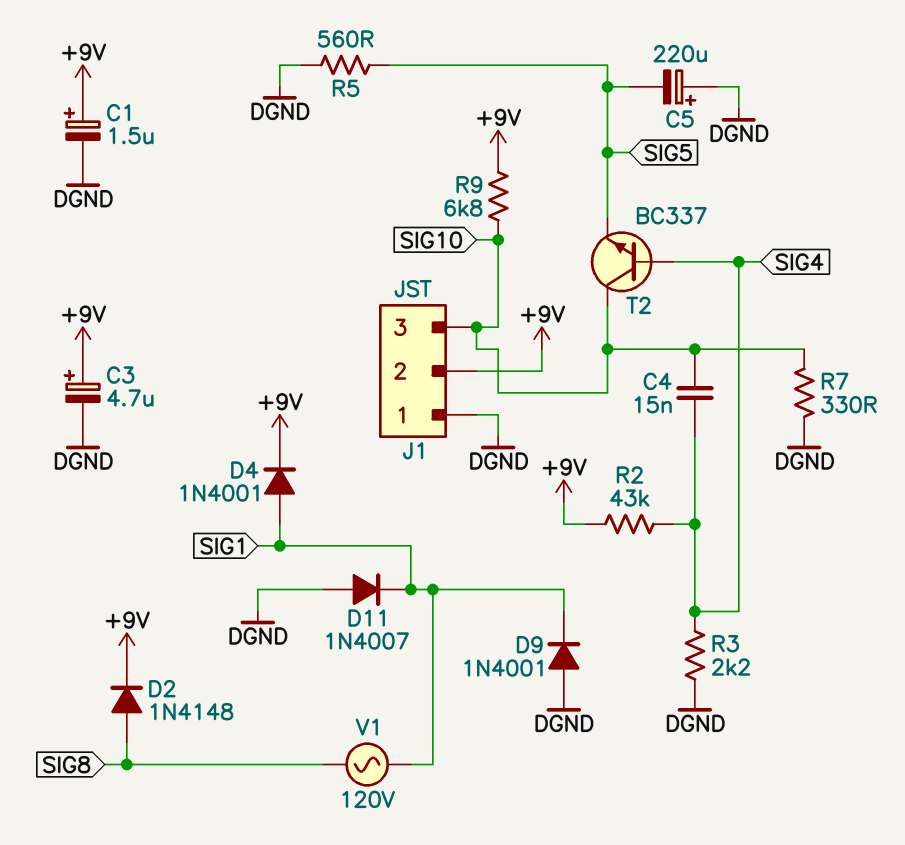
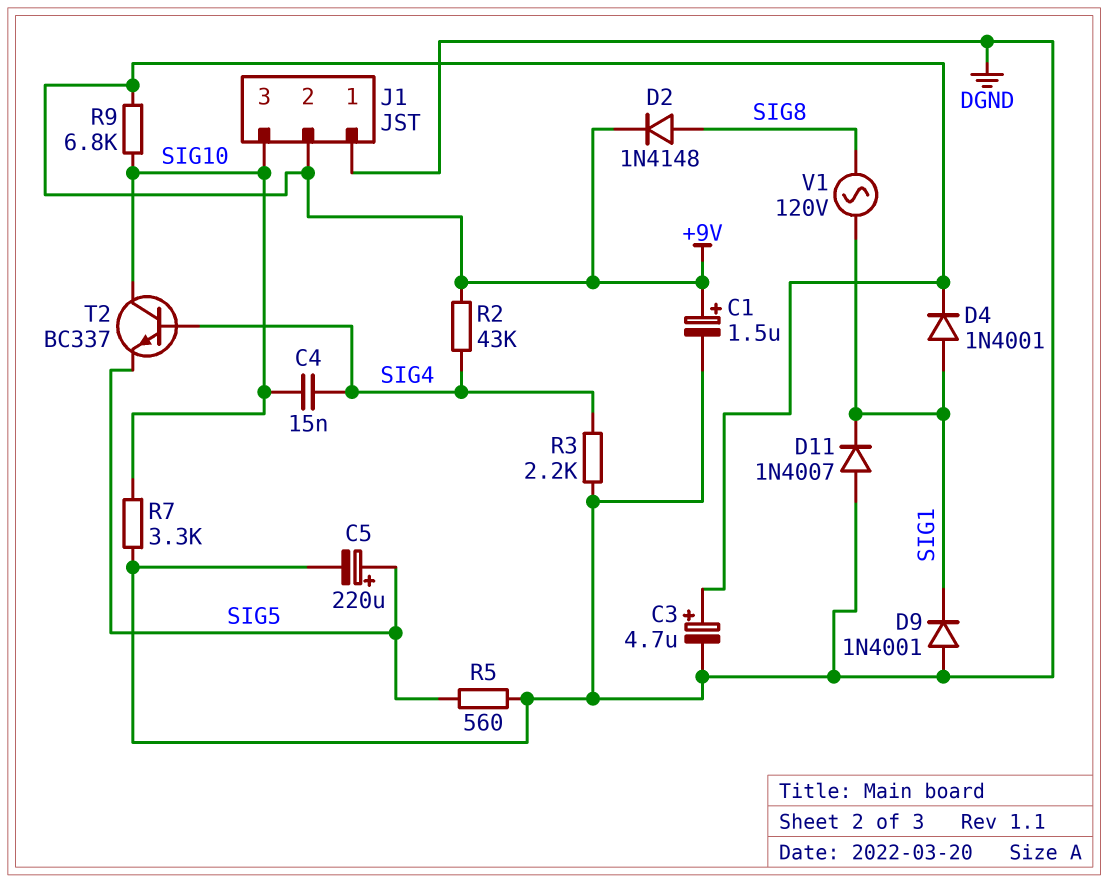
C5: 220uF (plus DGND, minus SIG5) -> 220uF (plus SIG5, minus DGND)
R7: 330 (DGND, SIG10) -> 3.3k (DGND, SIG10)

